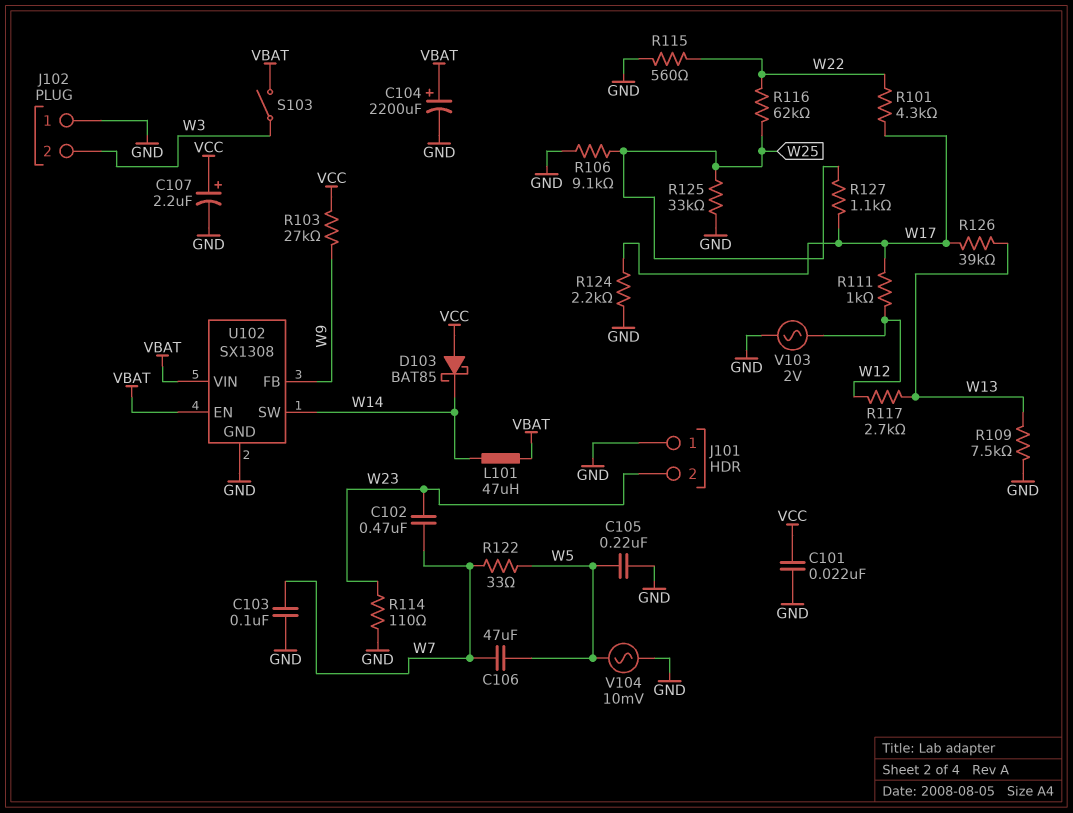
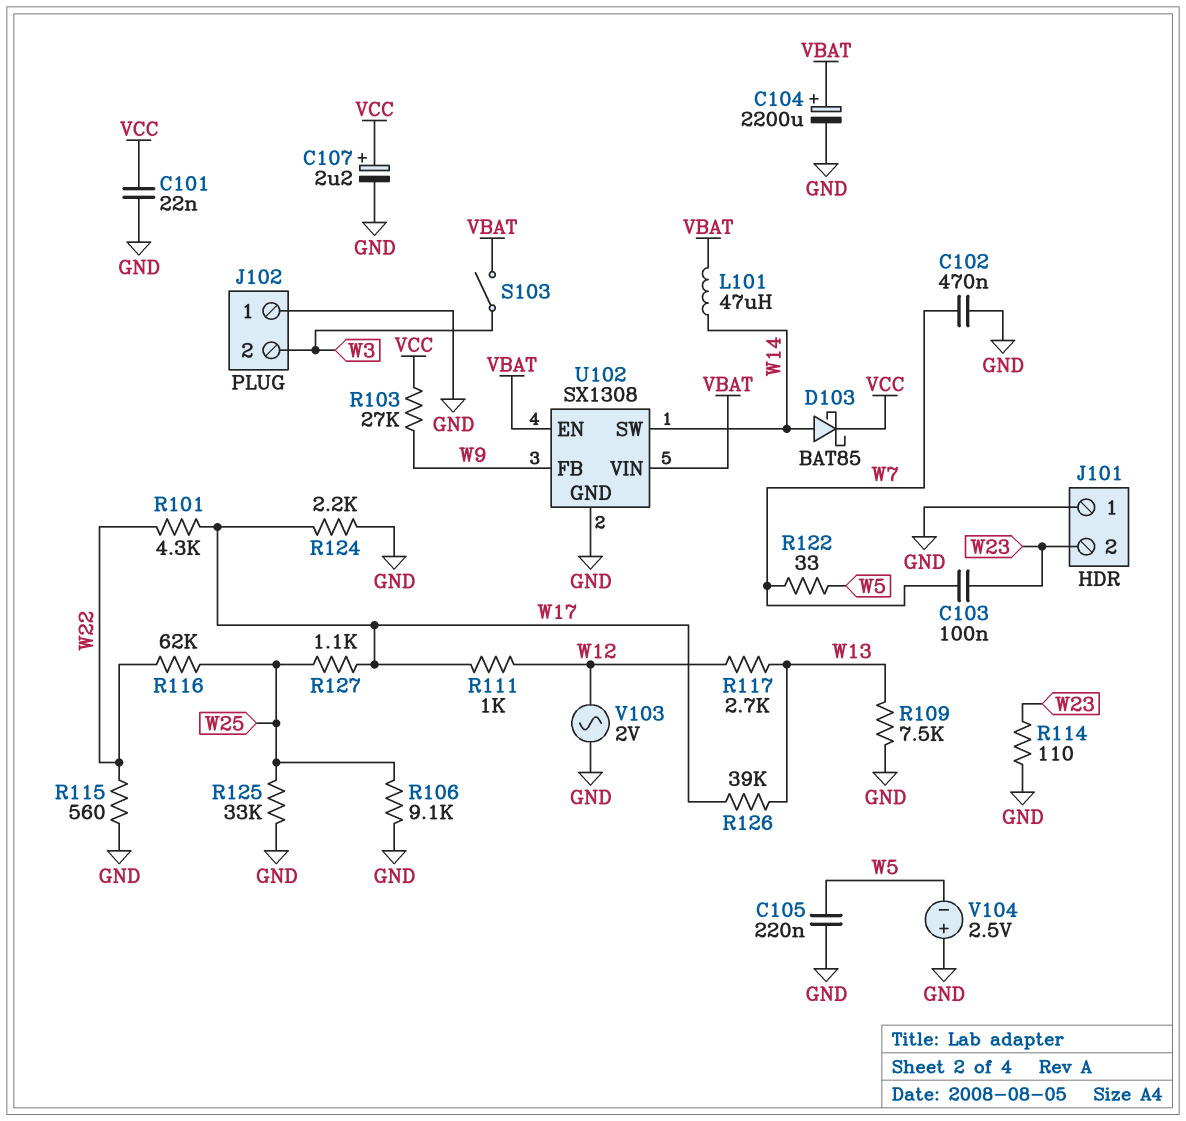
C102: 470nF (W7, W23) -> 470nF (GND, W7)
C103: 100nF (GND, W7) -> 100nF (W7, W23)
C106: 47uF (W5, W7) -> none
D103: schottky BAT85 (A VCC, K W14) -> schottky BAT85 (A W14, K VCC)
V104: AC 10mV (GND, W5) -> 2.5V (plus GND, minus W5)

